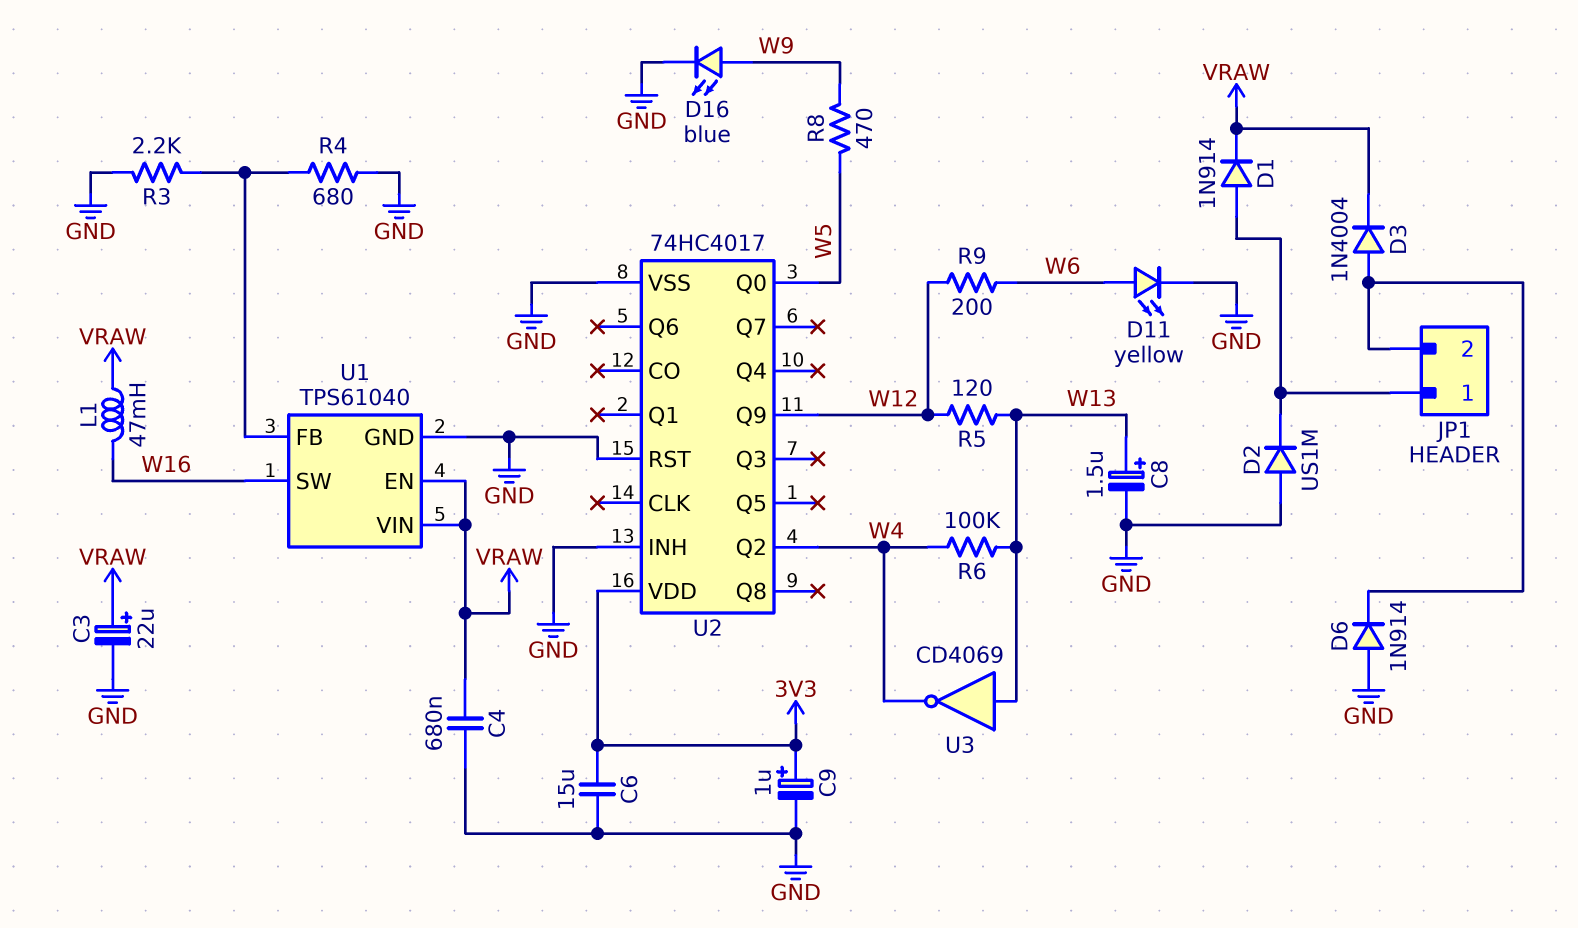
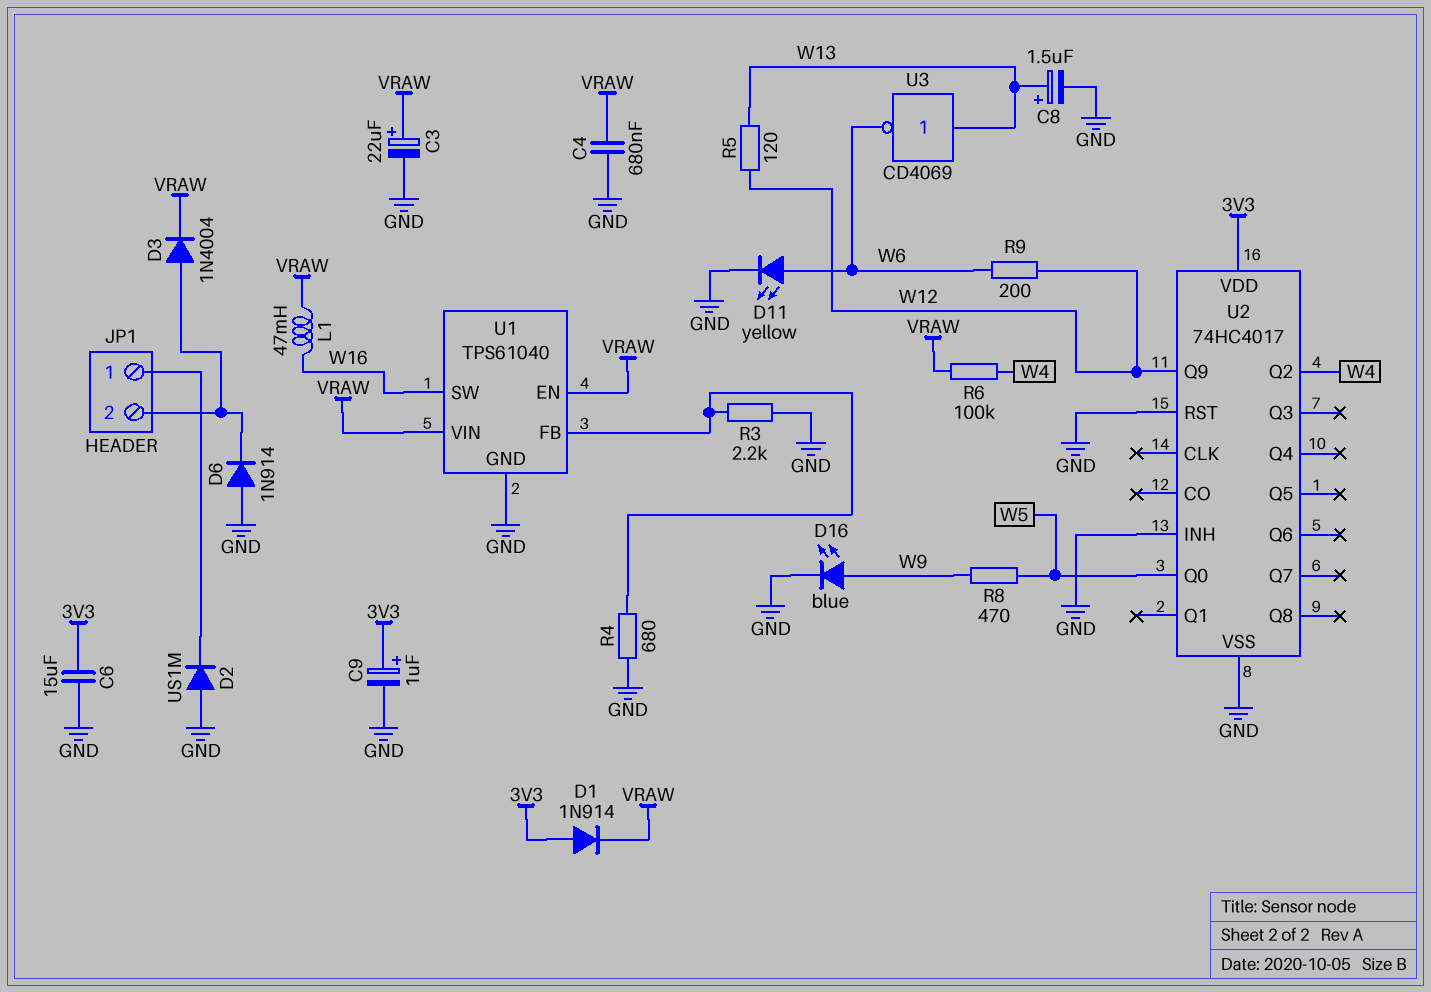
D1: diode 1N914 (A JP1/1, K VRAW) -> diode 1N914 (A 3V3, K VRAW)
R6: 100k (W4, W13) -> 100k (VRAW, W4)
U3: NOT CD4069 (in W13, out W4) -> NOT CD4069 (in W13, out W6)

